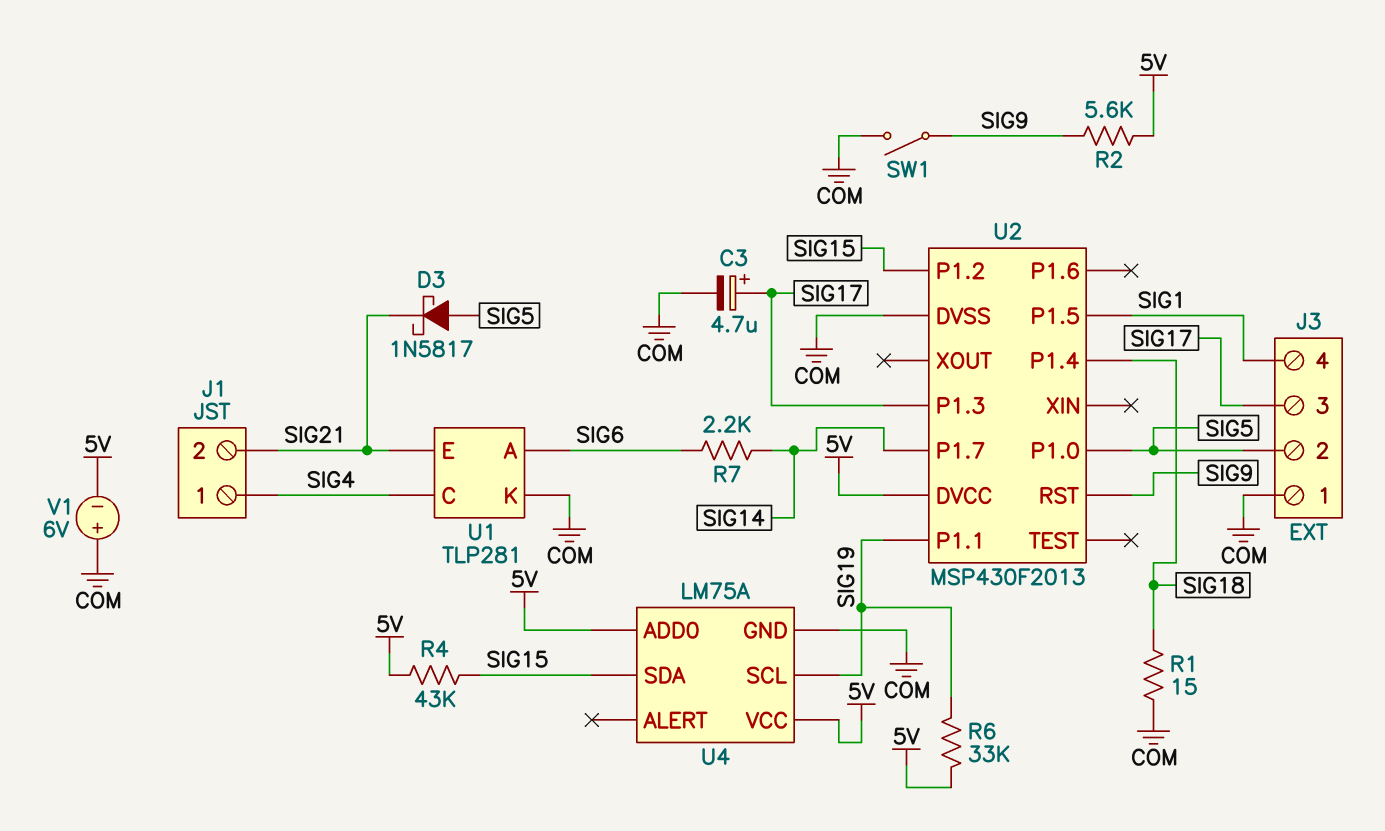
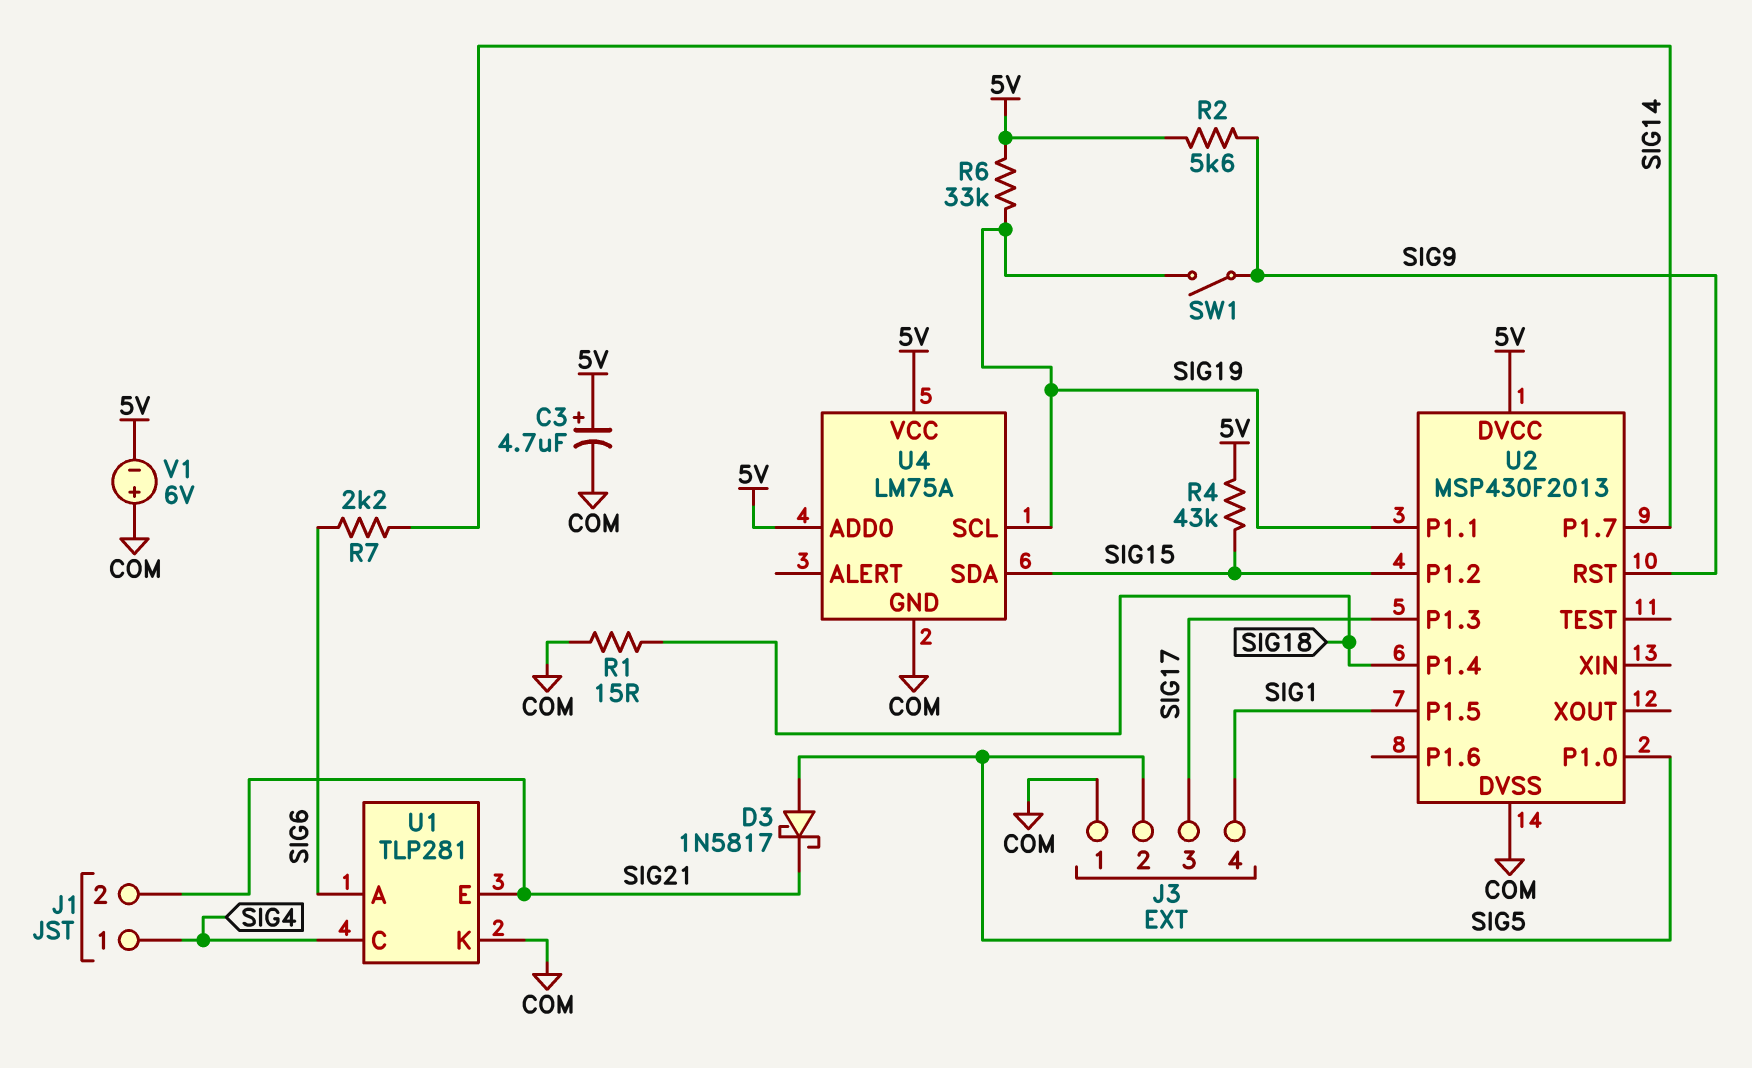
C3: 4.7uF (plus SIG17, minus COM) -> 4.7uF (plus 5V, minus COM)
SW1: switch (COM, SIG9) -> switch (SIG9, SIG19)

